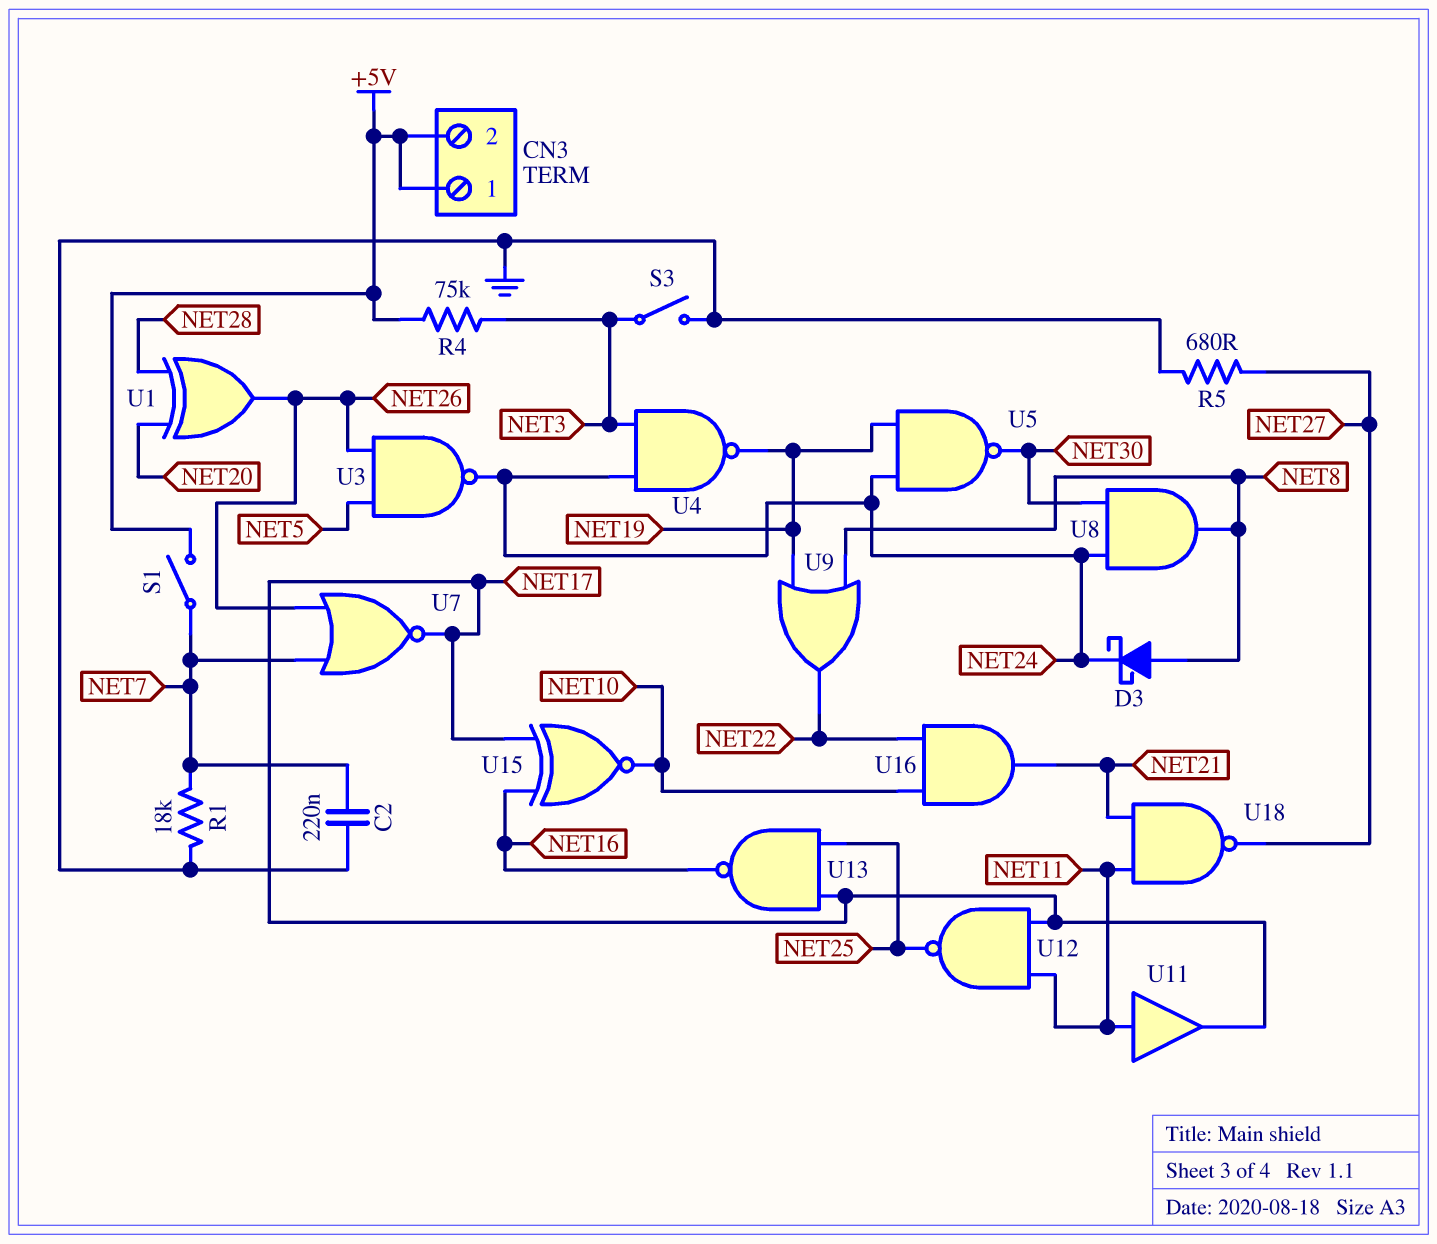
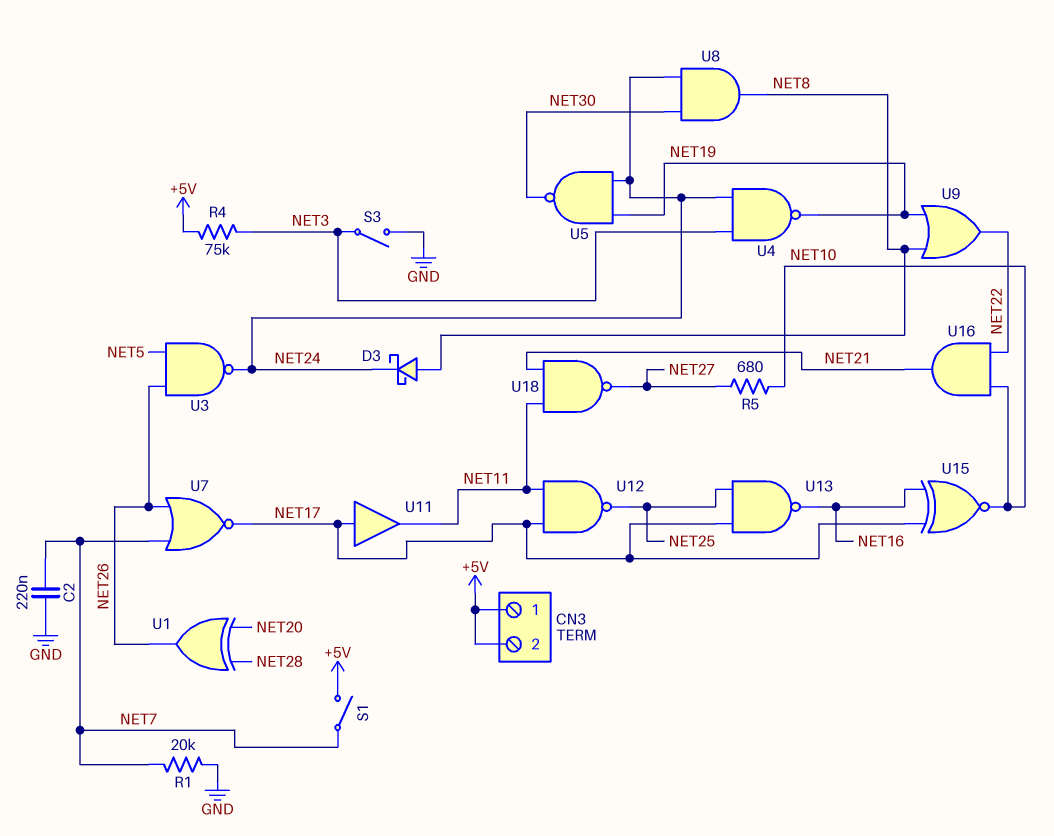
R1: 18k (GND, NET7) -> 20k (GND, NET7)
R5: 680 (GND, NET27) -> 680 (NET10, NET27)
U11: buffer (in NET11, out NET17) -> buffer (in NET17, out NET11)

